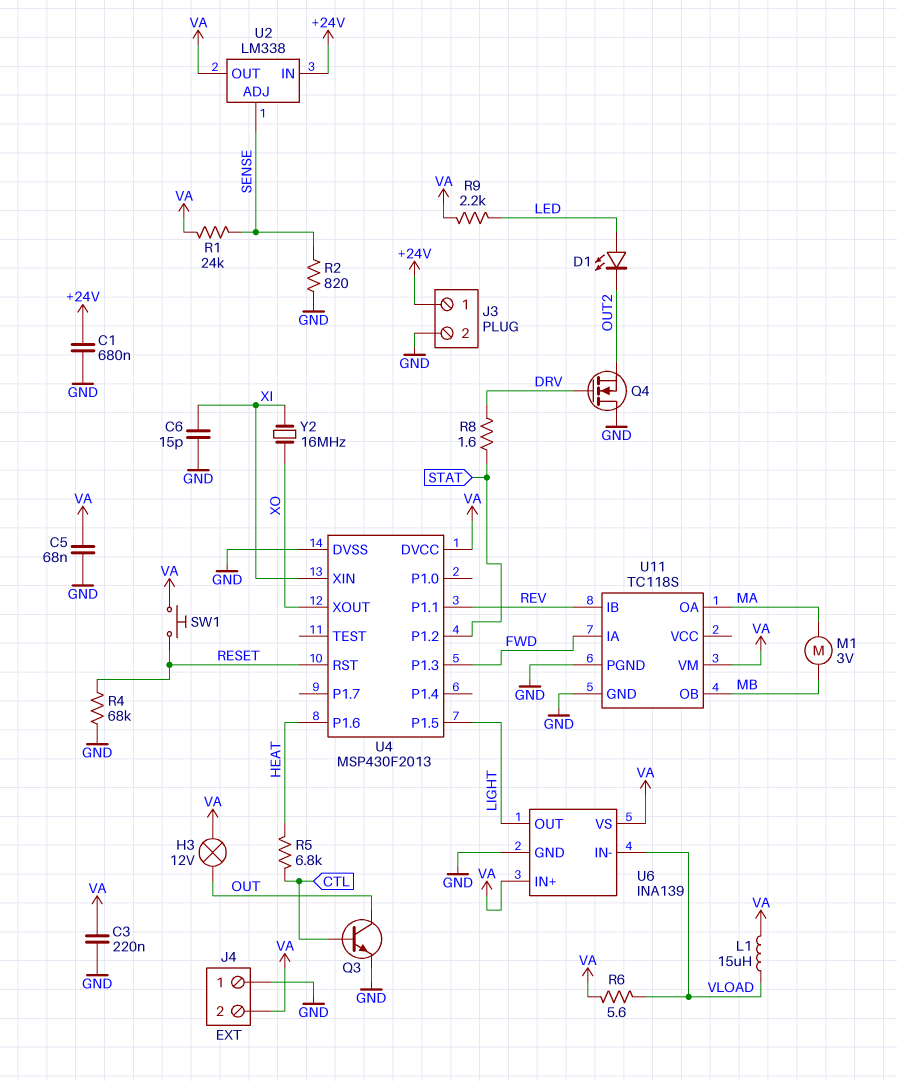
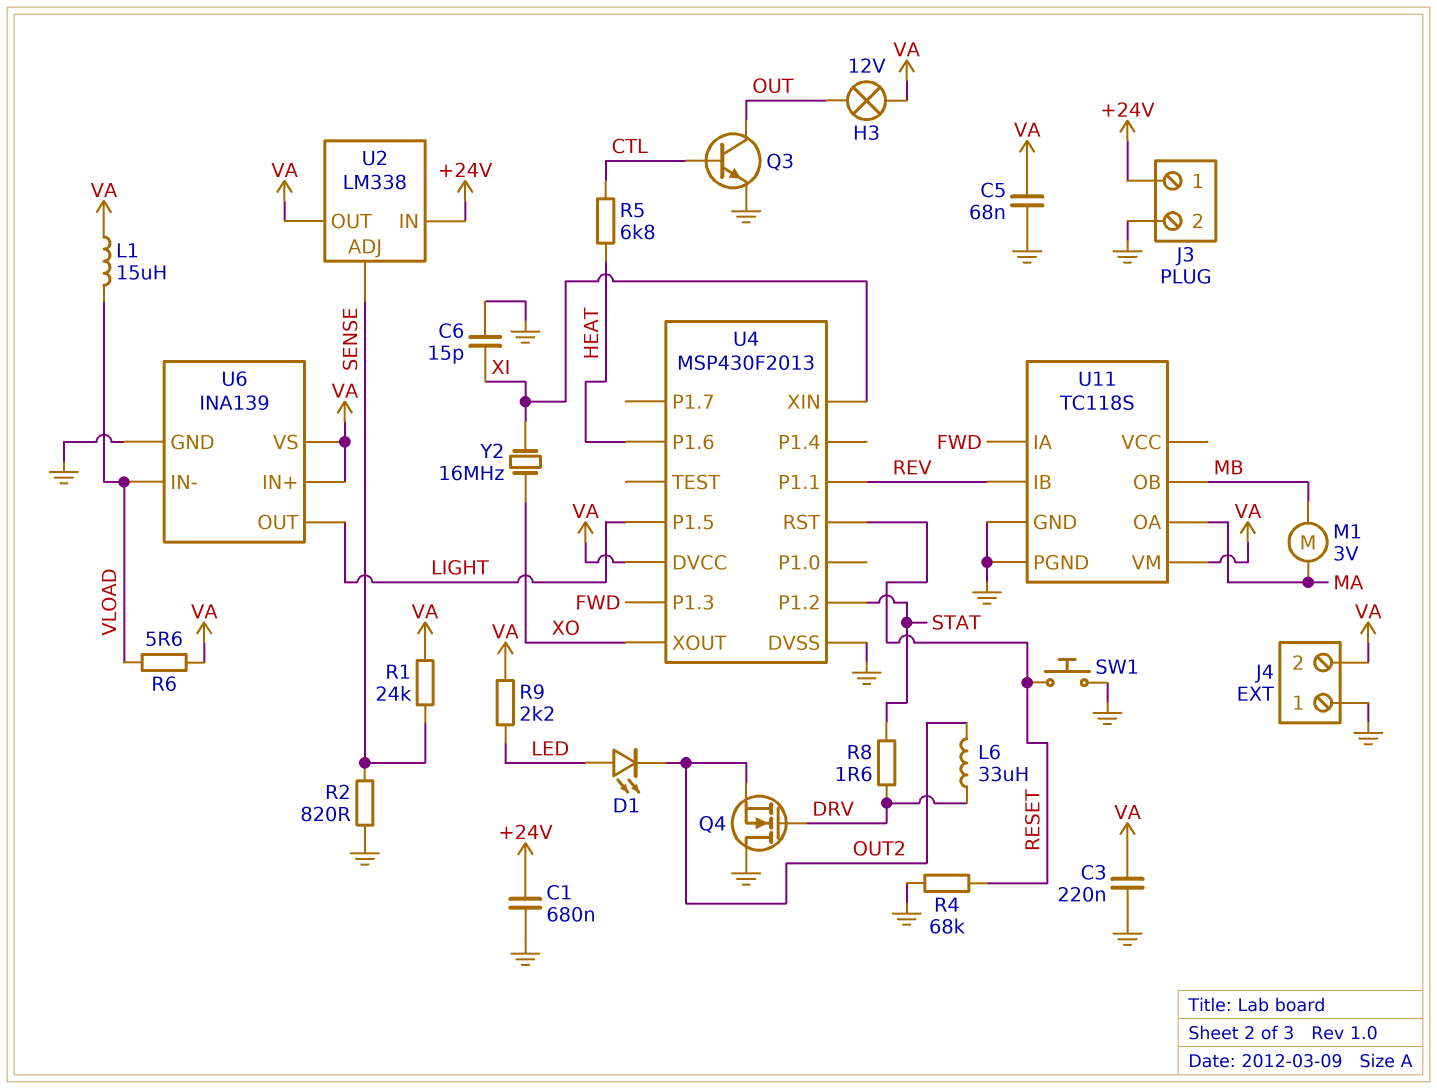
L6: none -> 33uH (DRV, OUT2)
SW1: button (RESET, VA) -> button (GND, RESET)

